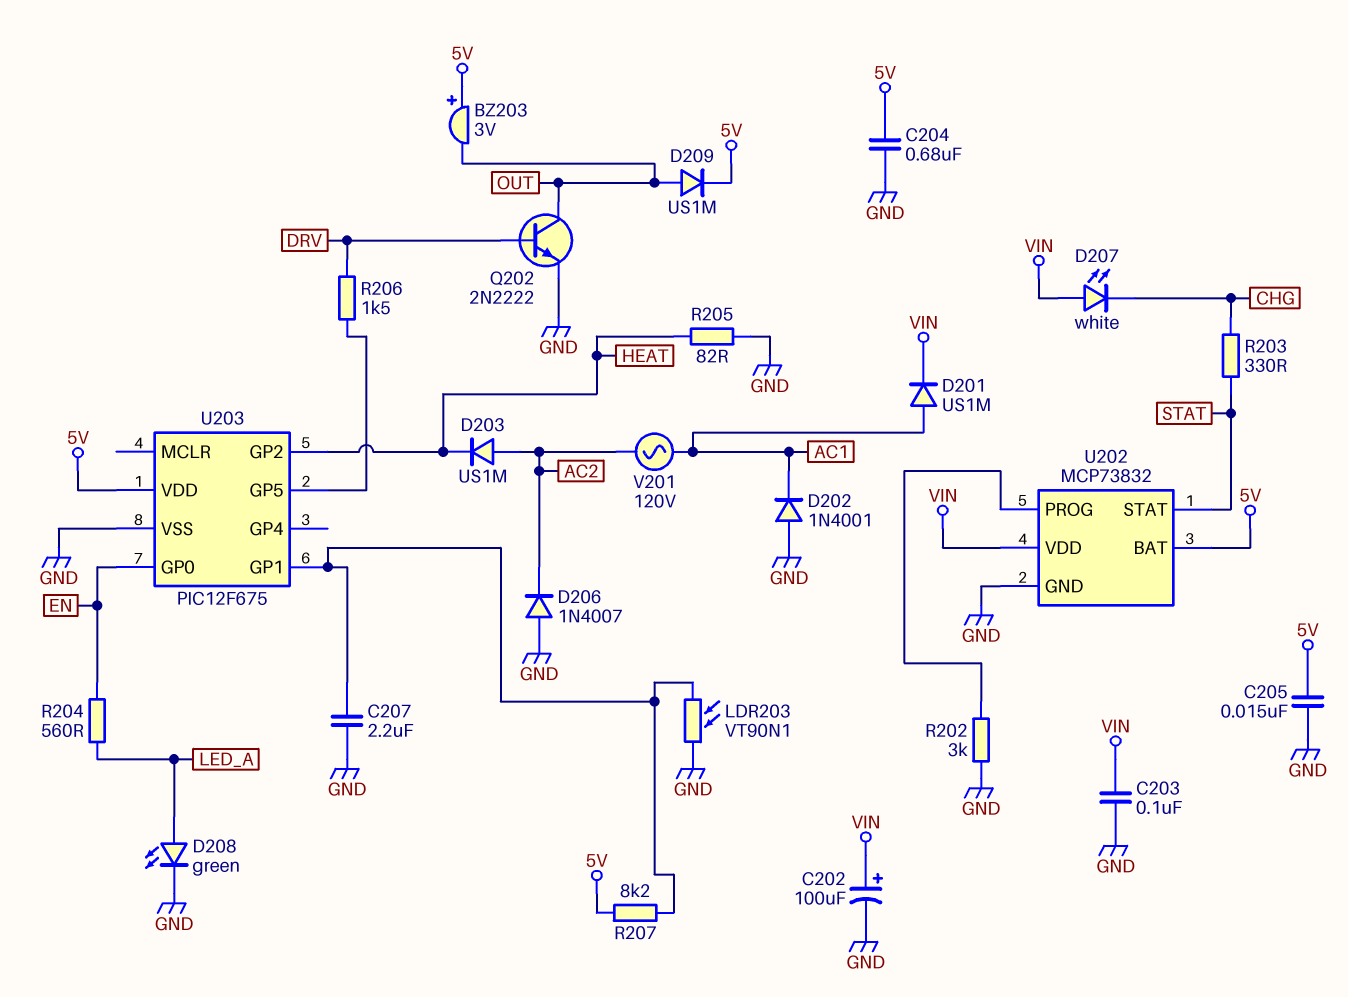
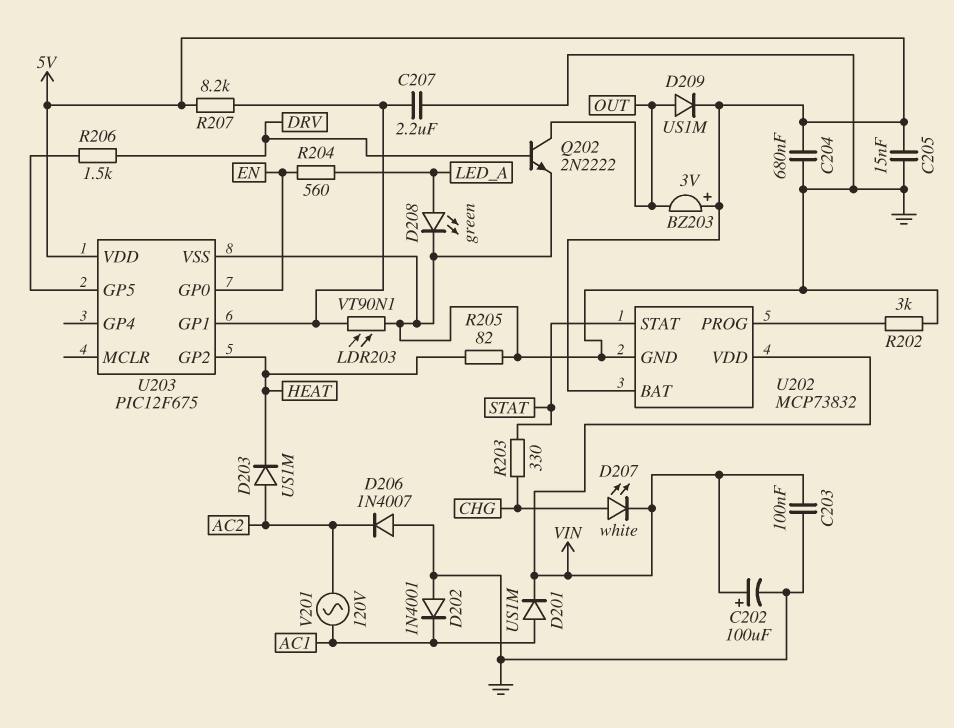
D207: LED white (A VIN, K CHG) -> LED white (A CHG, K VIN)

